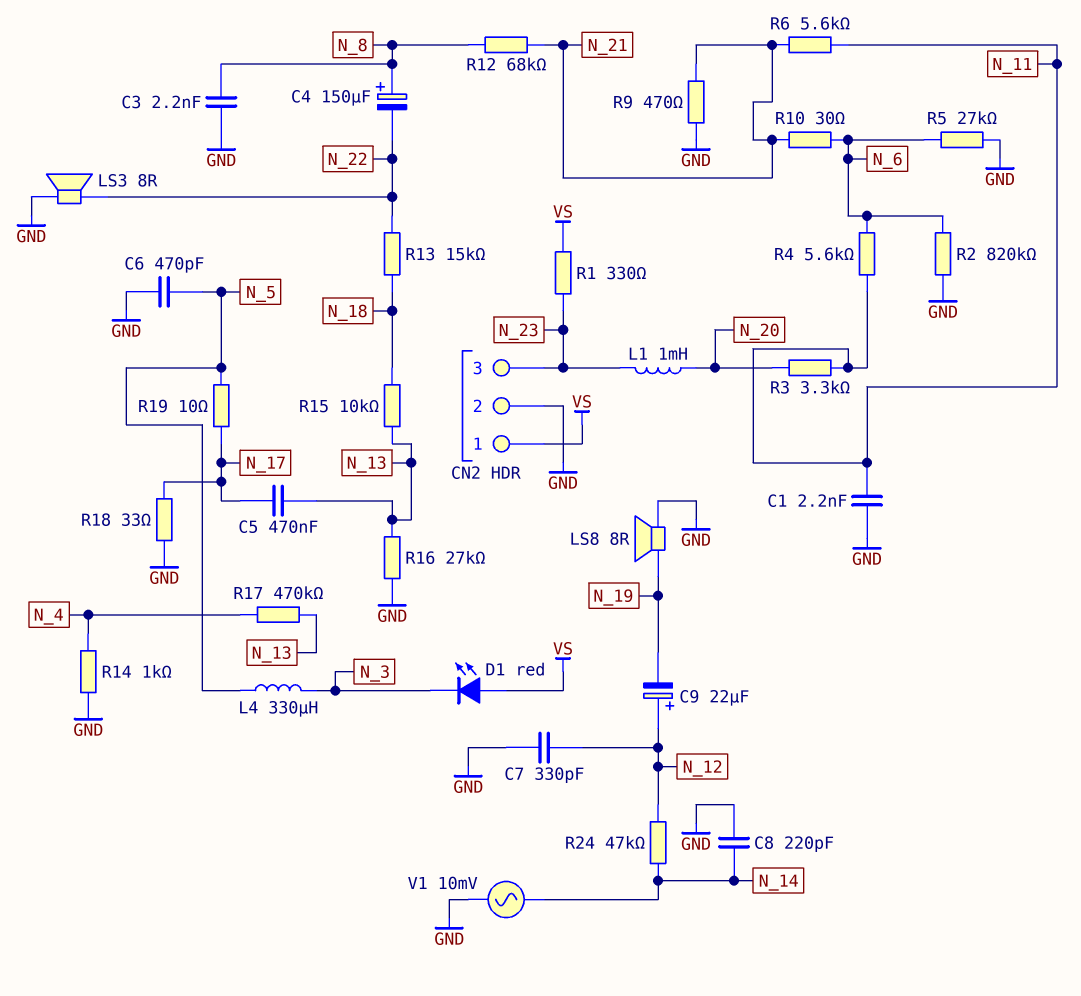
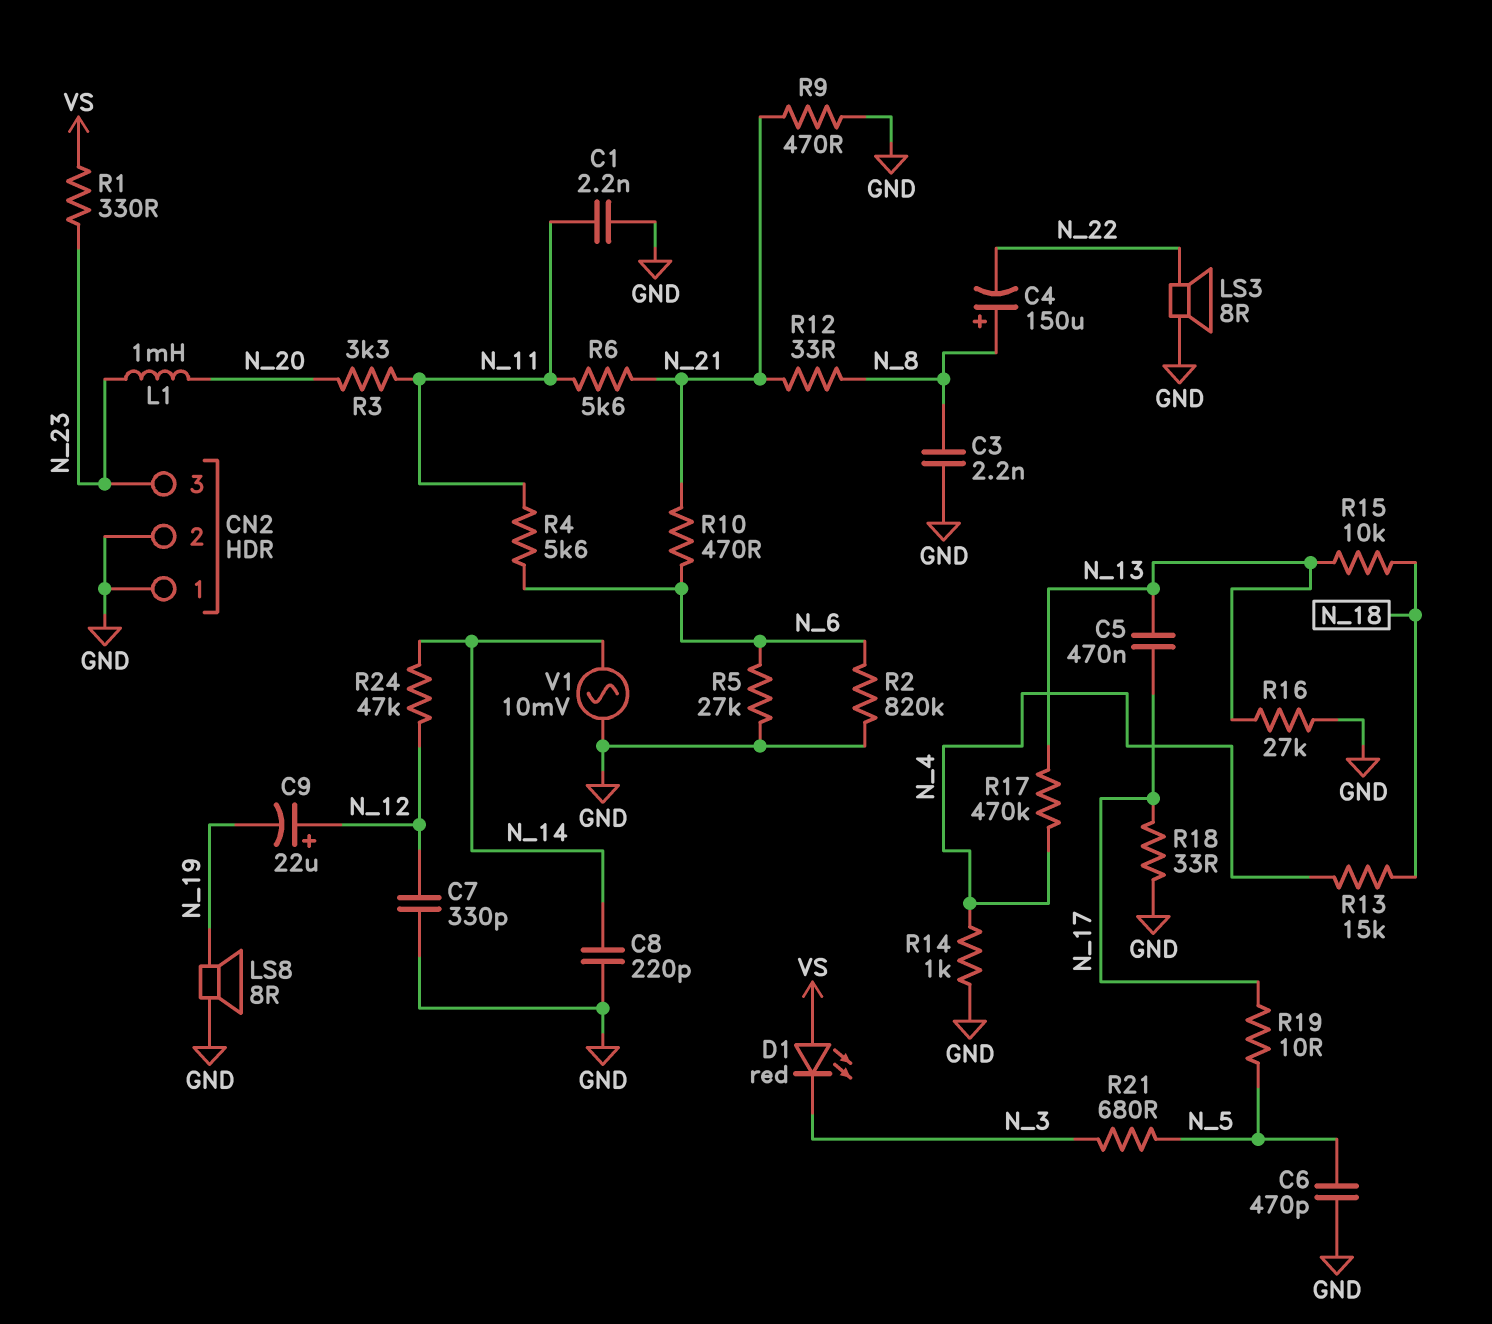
CN2 pin 1: VS -> GND
L4: 330uH (N_3, N_5) -> none
R10: 30 (N_6, N_21) -> 470 (N_6, N_21)
R12: 68k (N_8, N_21) -> 33 (N_8, N_21)
R13: 15k (N_18, N_22) -> 15k (N_4, N_18)
R21: none -> 680 (N_3, N_5)

